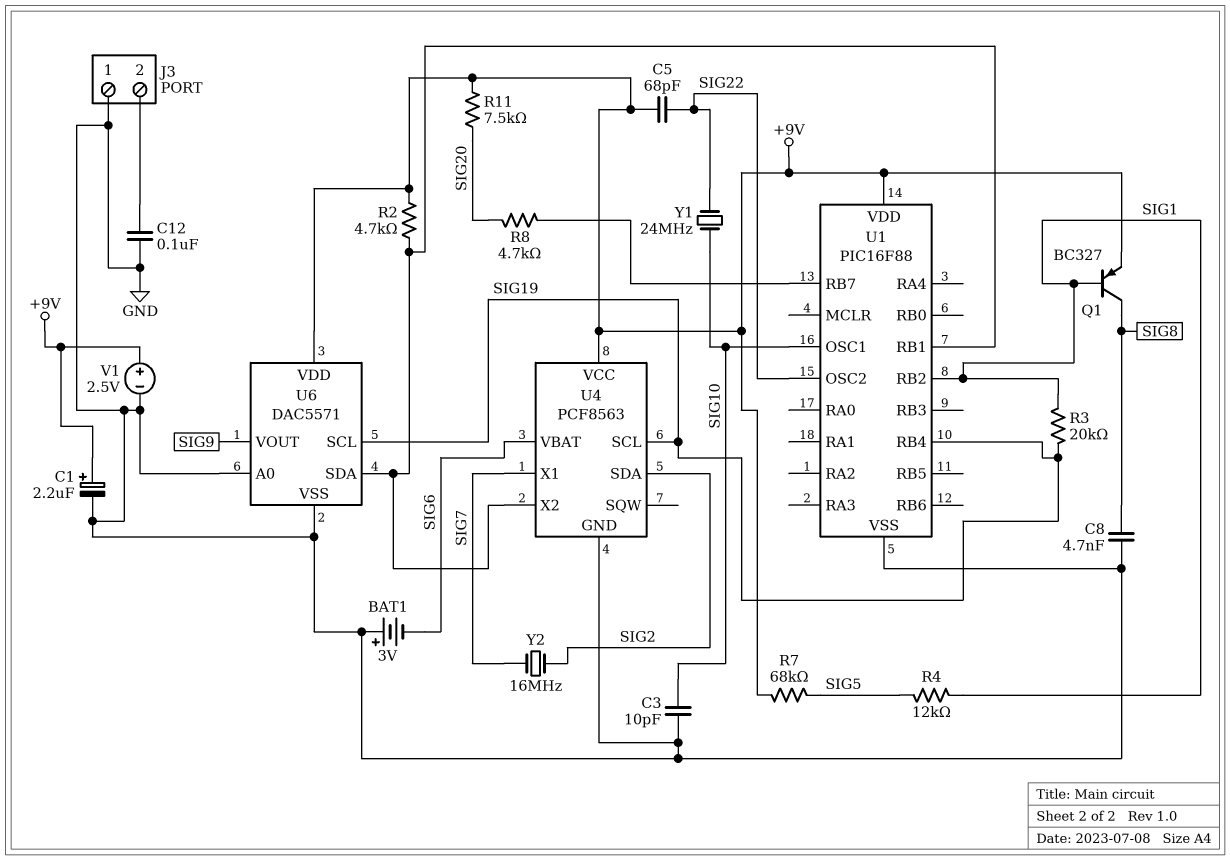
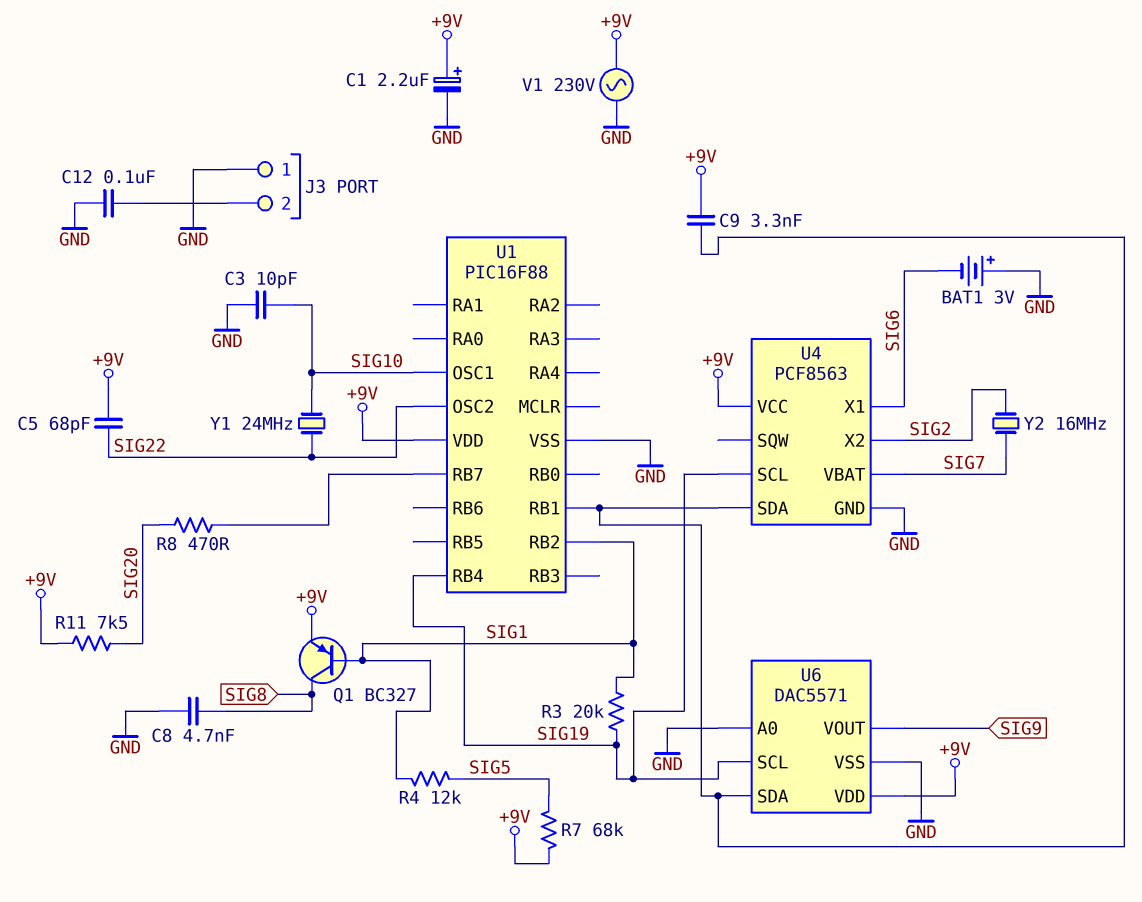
C9: none -> 3.3nF (+9V, U1/RB1)
R2: 4.7k (+9V, U1/RB1) -> none
R8: 4.7k (SIG20, U1/RB7) -> 470 (SIG20, U1/RB7)
U4 pin SDA: SIG2 -> U1/RB1
U4 pin VBAT: SIG6 -> SIG7
U4 pin X1: SIG7 -> SIG6
U4 pin X2: U1/RB1 -> SIG2
V1: 2.5V (plus +9V, minus GND) -> AC 230V (+9V, GND)

